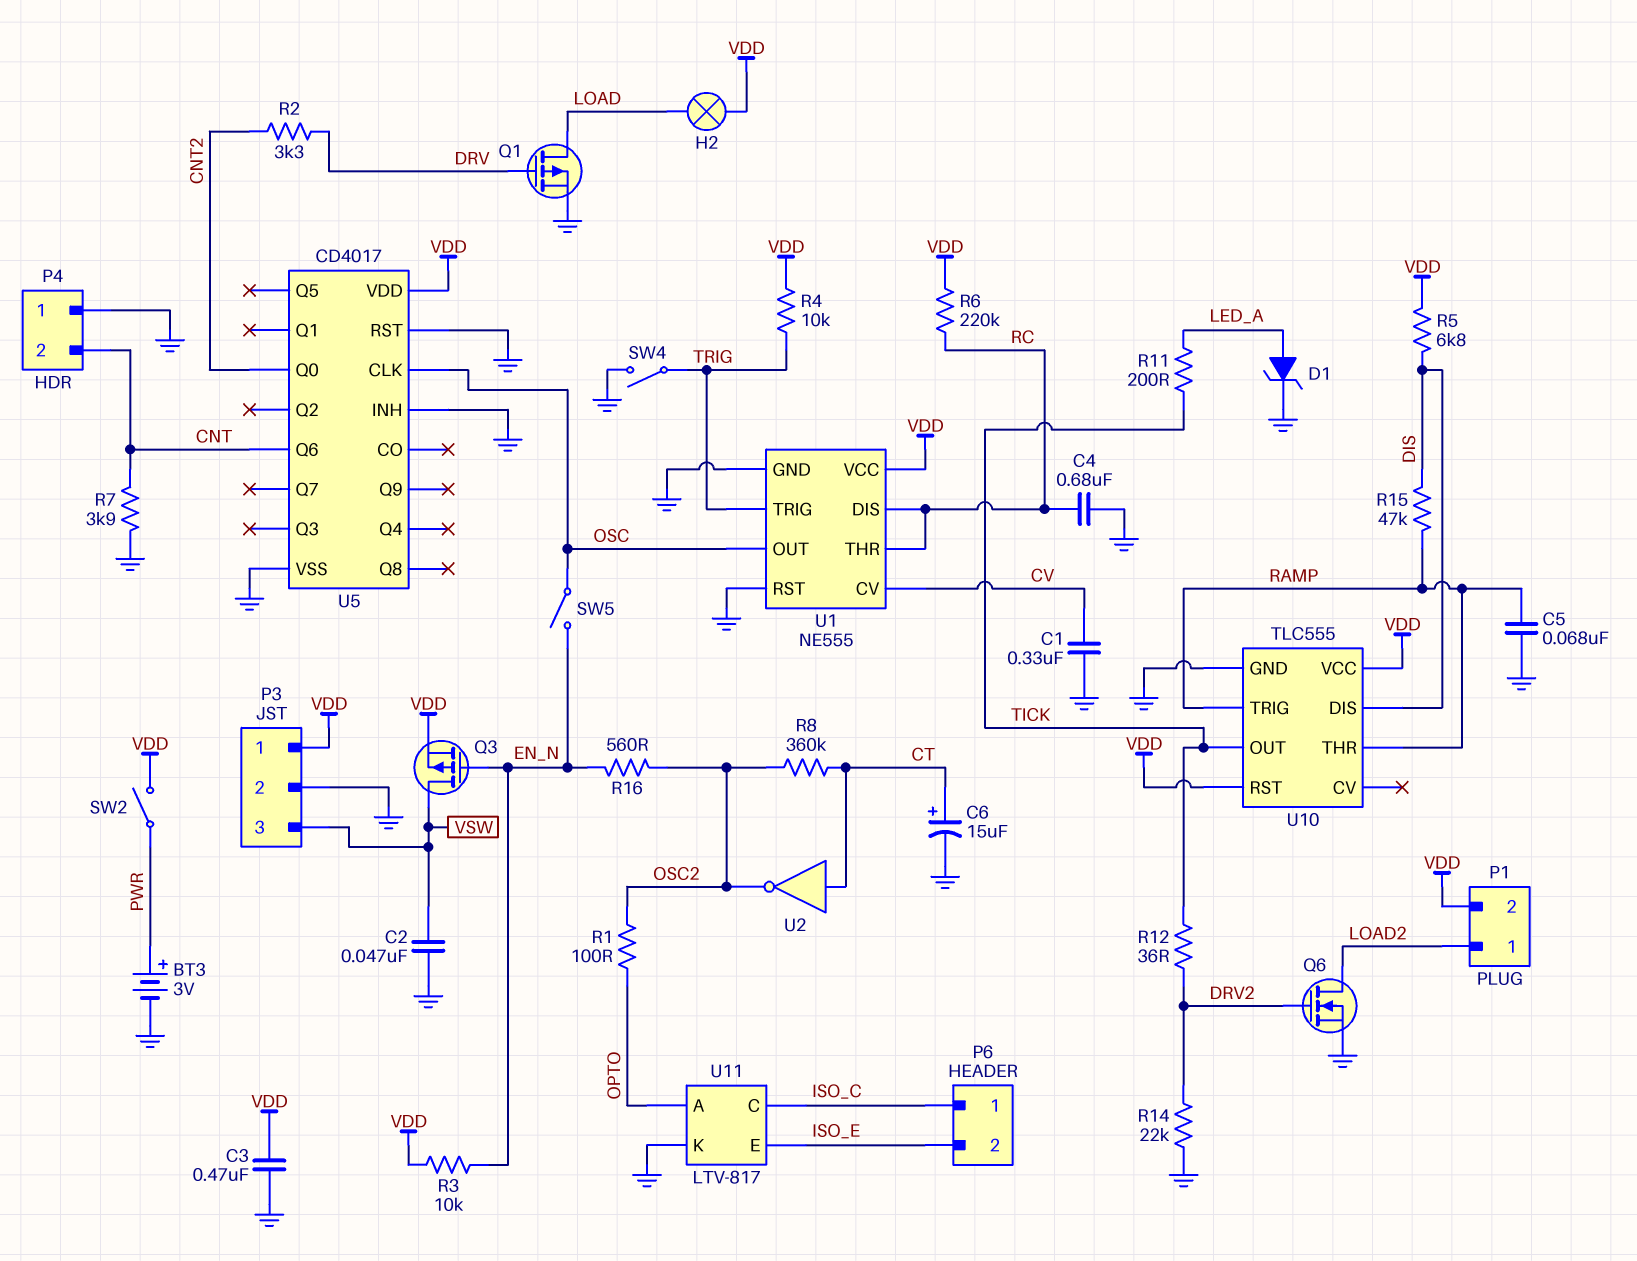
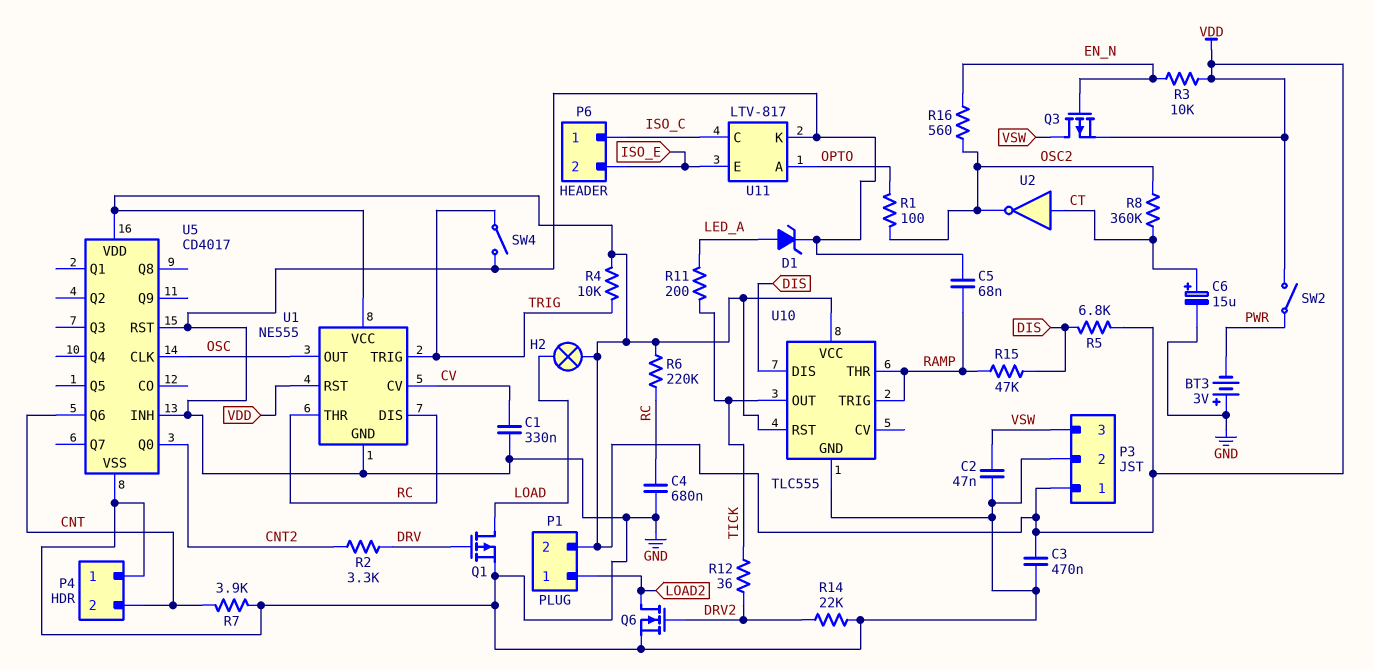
BT3: 3V (plus PWR, minus GND) -> 3V (plus GND, minus PWR)
SW5: switch (EN_N, OSC) -> none
U1 pin RST: GND -> VDD

